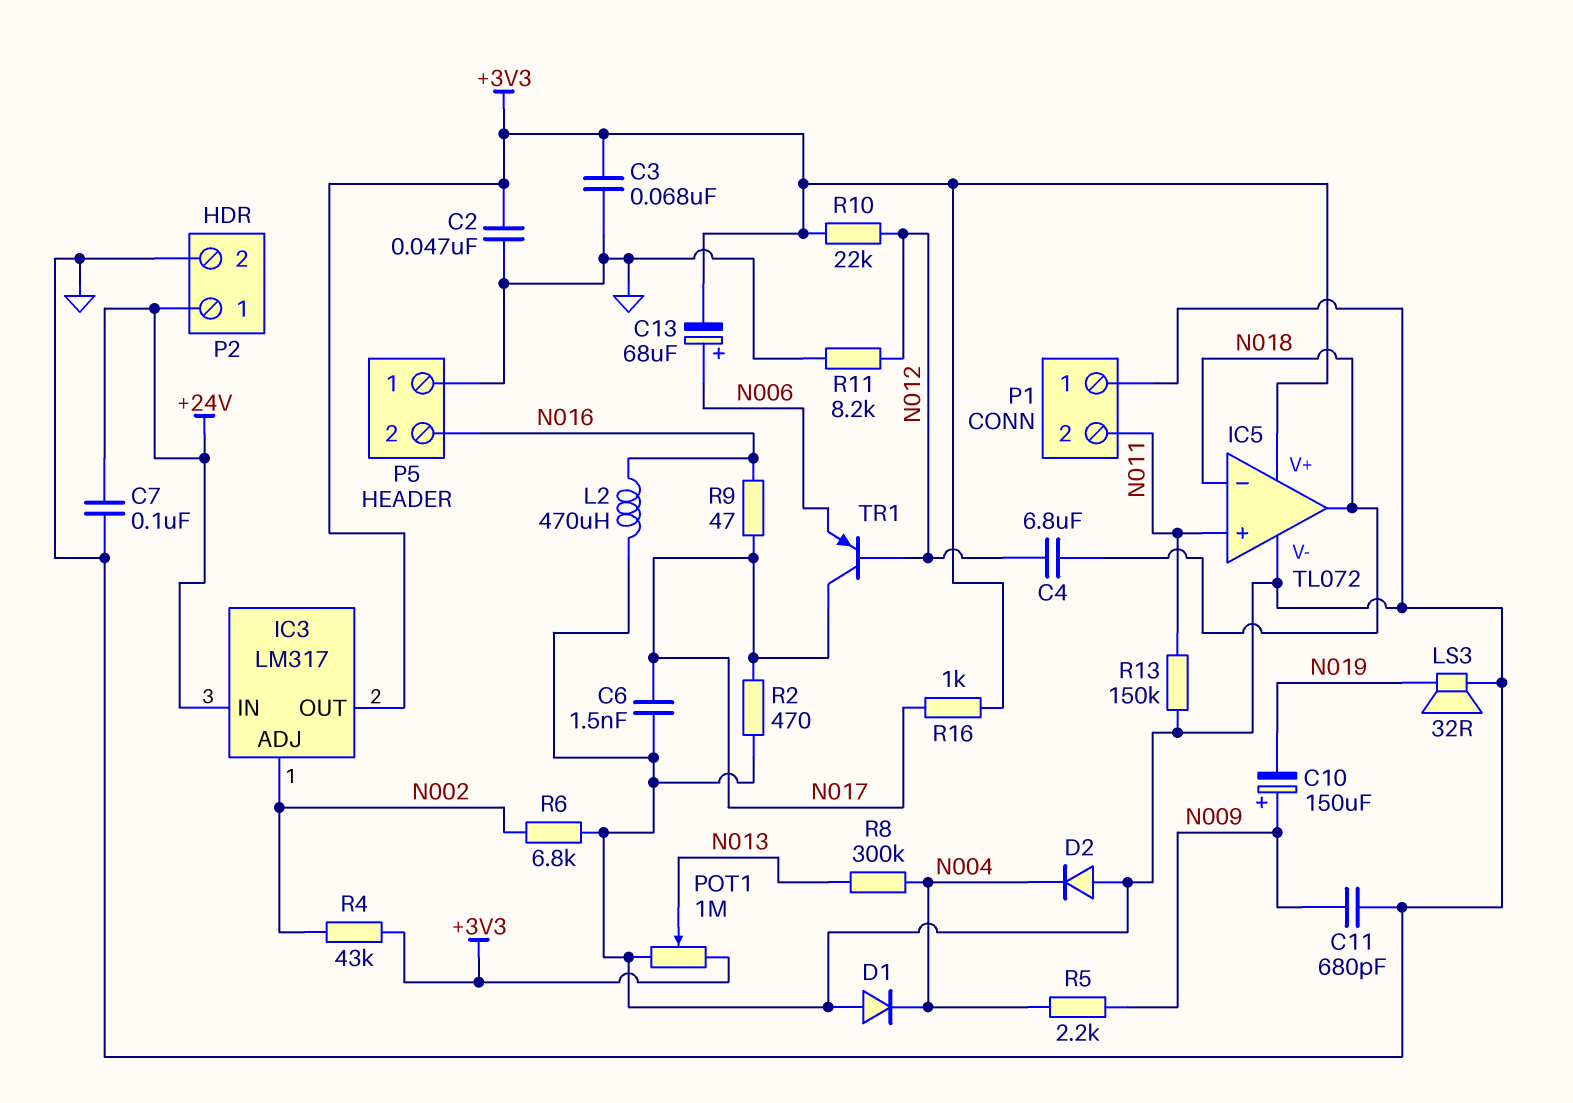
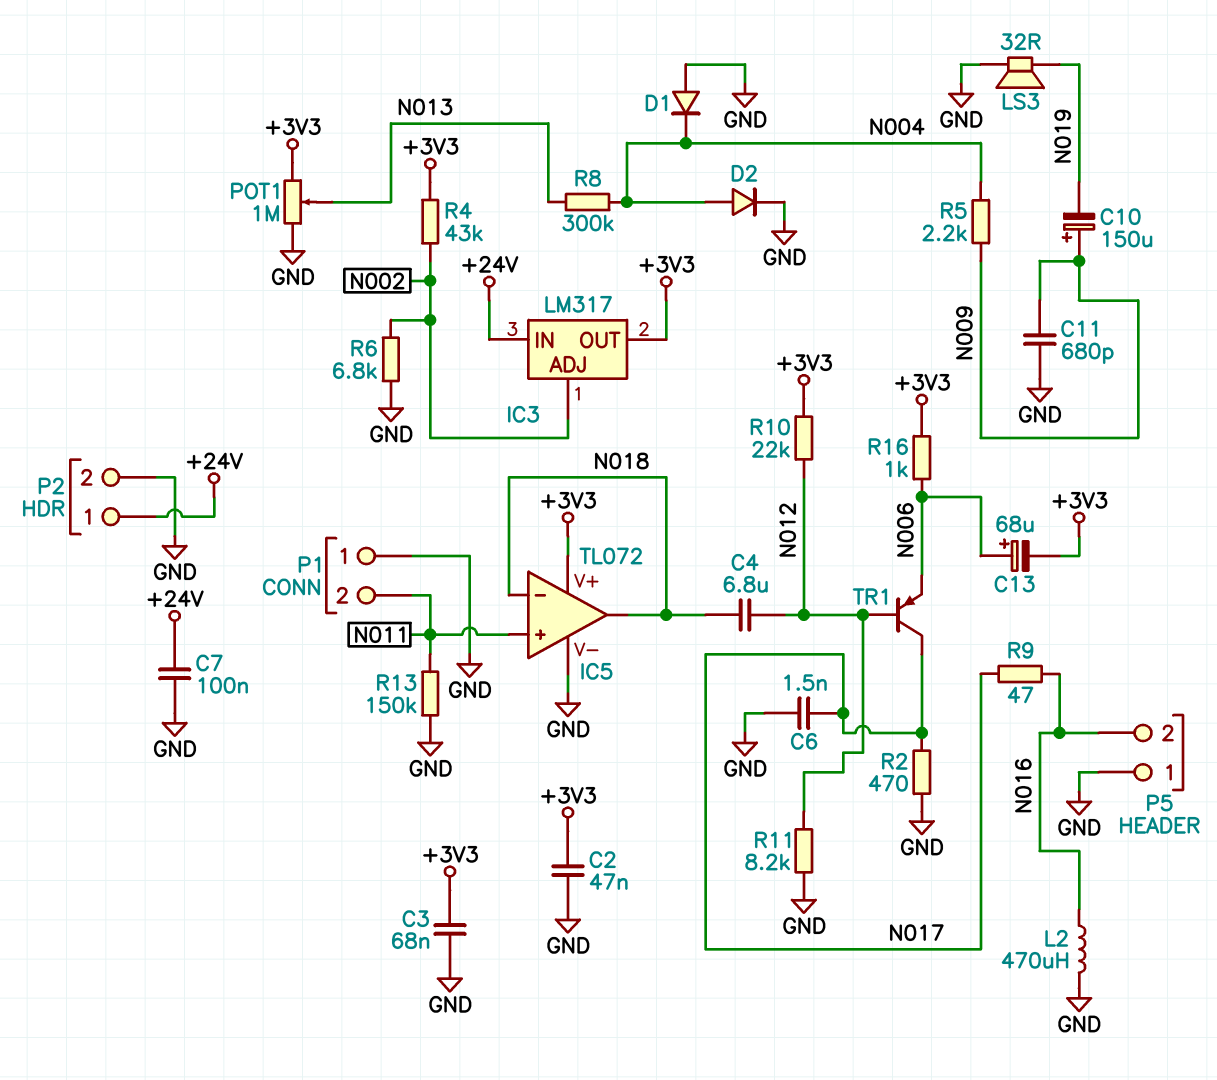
D2: diode (A GND, K N004) -> diode (A N004, K GND)
R16: 1k (+3V3, N017) -> 1k (+3V3, N006)

